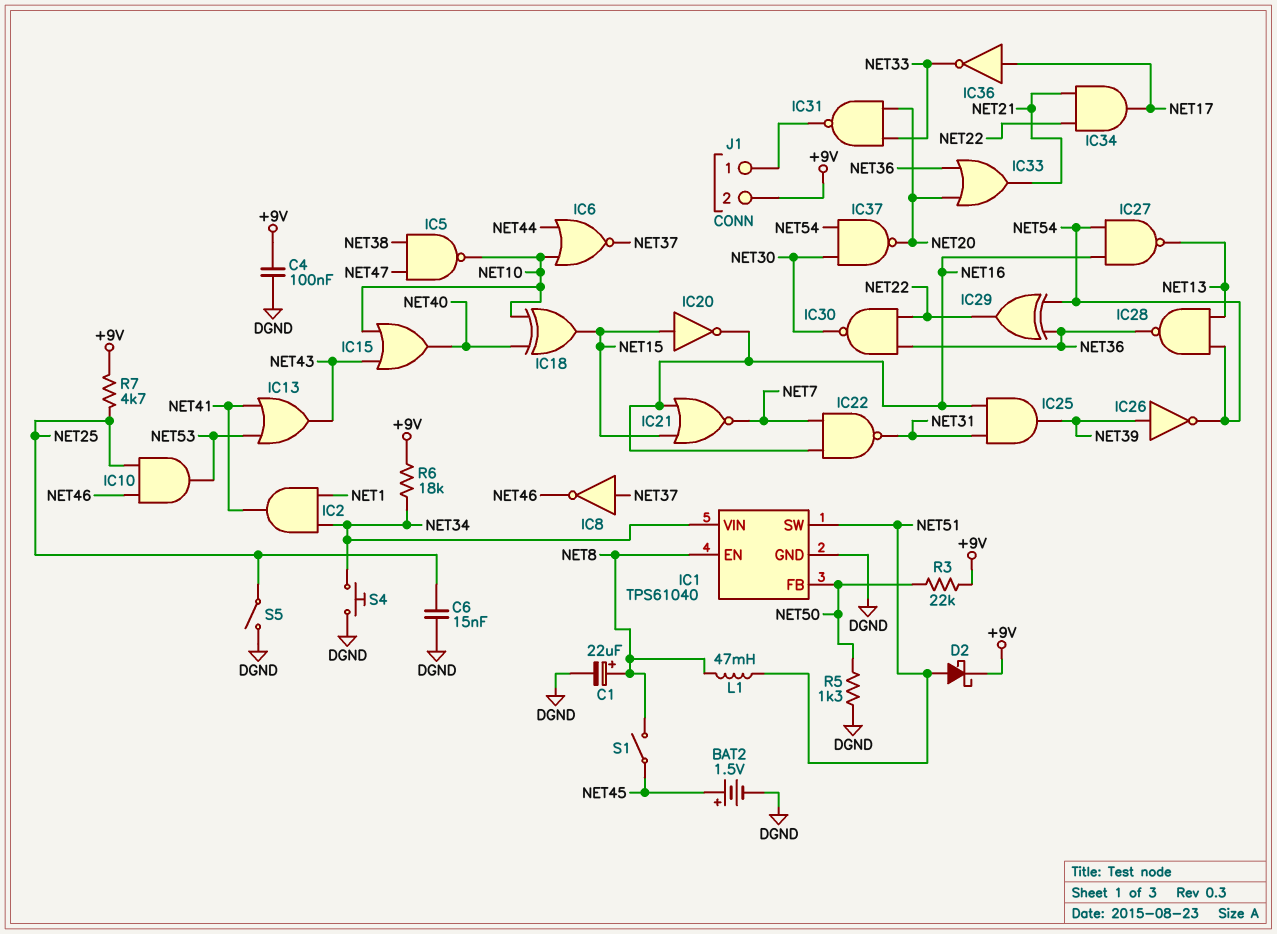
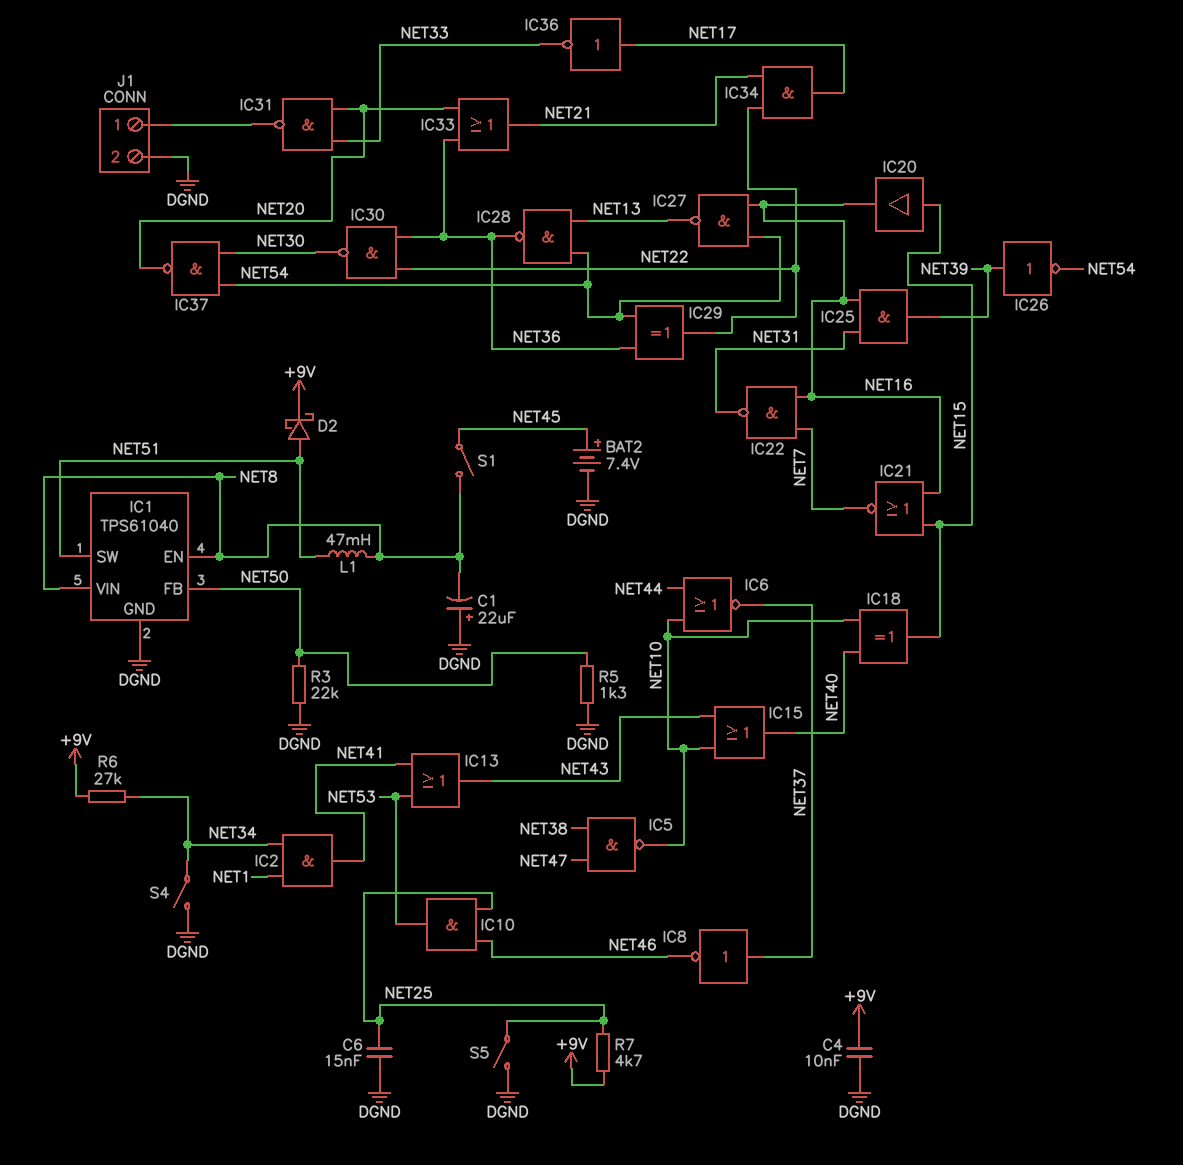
BAT2: 1.5V (plus NET45, minus DGND) -> 7.4V (plus NET45, minus DGND)
C1: 22uF (plus NET8, minus DGND) -> 22uF (plus DGND, minus NET8)
C4: 100nF (+9V, DGND) -> 10nF (+9V, DGND)
IC1 pin VIN: NET34 -> NET8
IC20: NOT (in NET15, out NET16) -> buffer (in NET15, out NET16)
J1 pin 2: +9V -> DGND
R3: 22k (+9V, NET50) -> 22k (DGND, NET50)
R6: 18k (+9V, NET34) -> 27k (+9V, NET34)
S4: button (DGND, NET34) -> switch (DGND, NET34)

